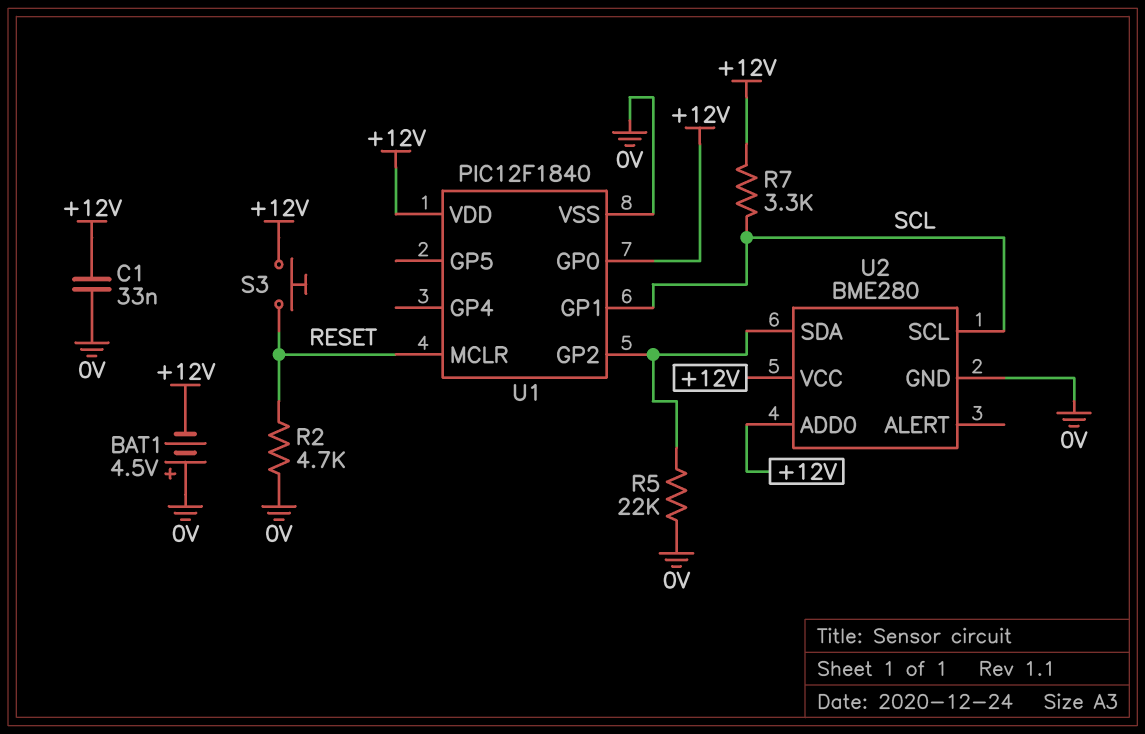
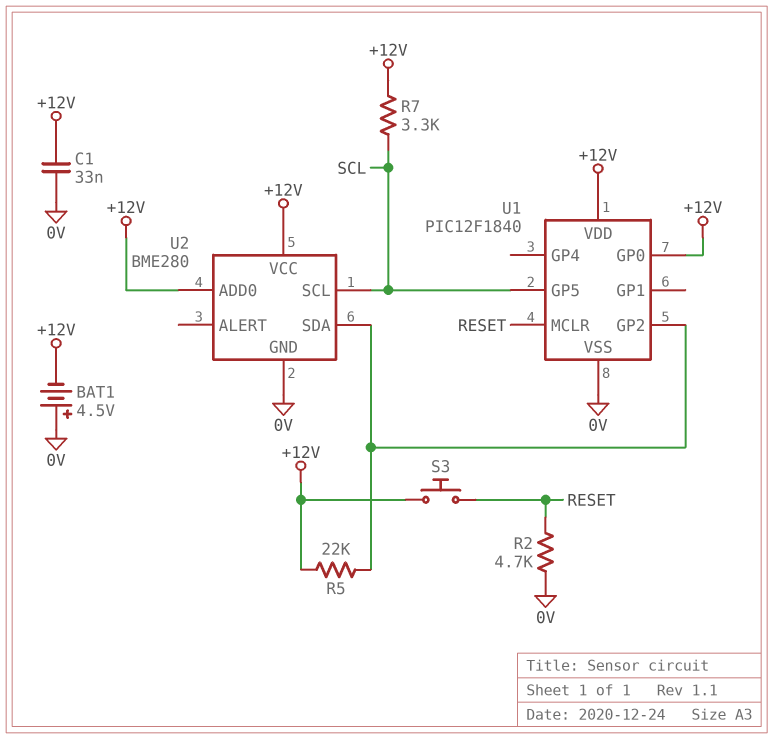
R5: 22k (0V, U1/GP2) -> 22k (+12V, U1/GP2)
U1 pin GP1: SCL -> none
U1 pin GP5: none -> SCL

